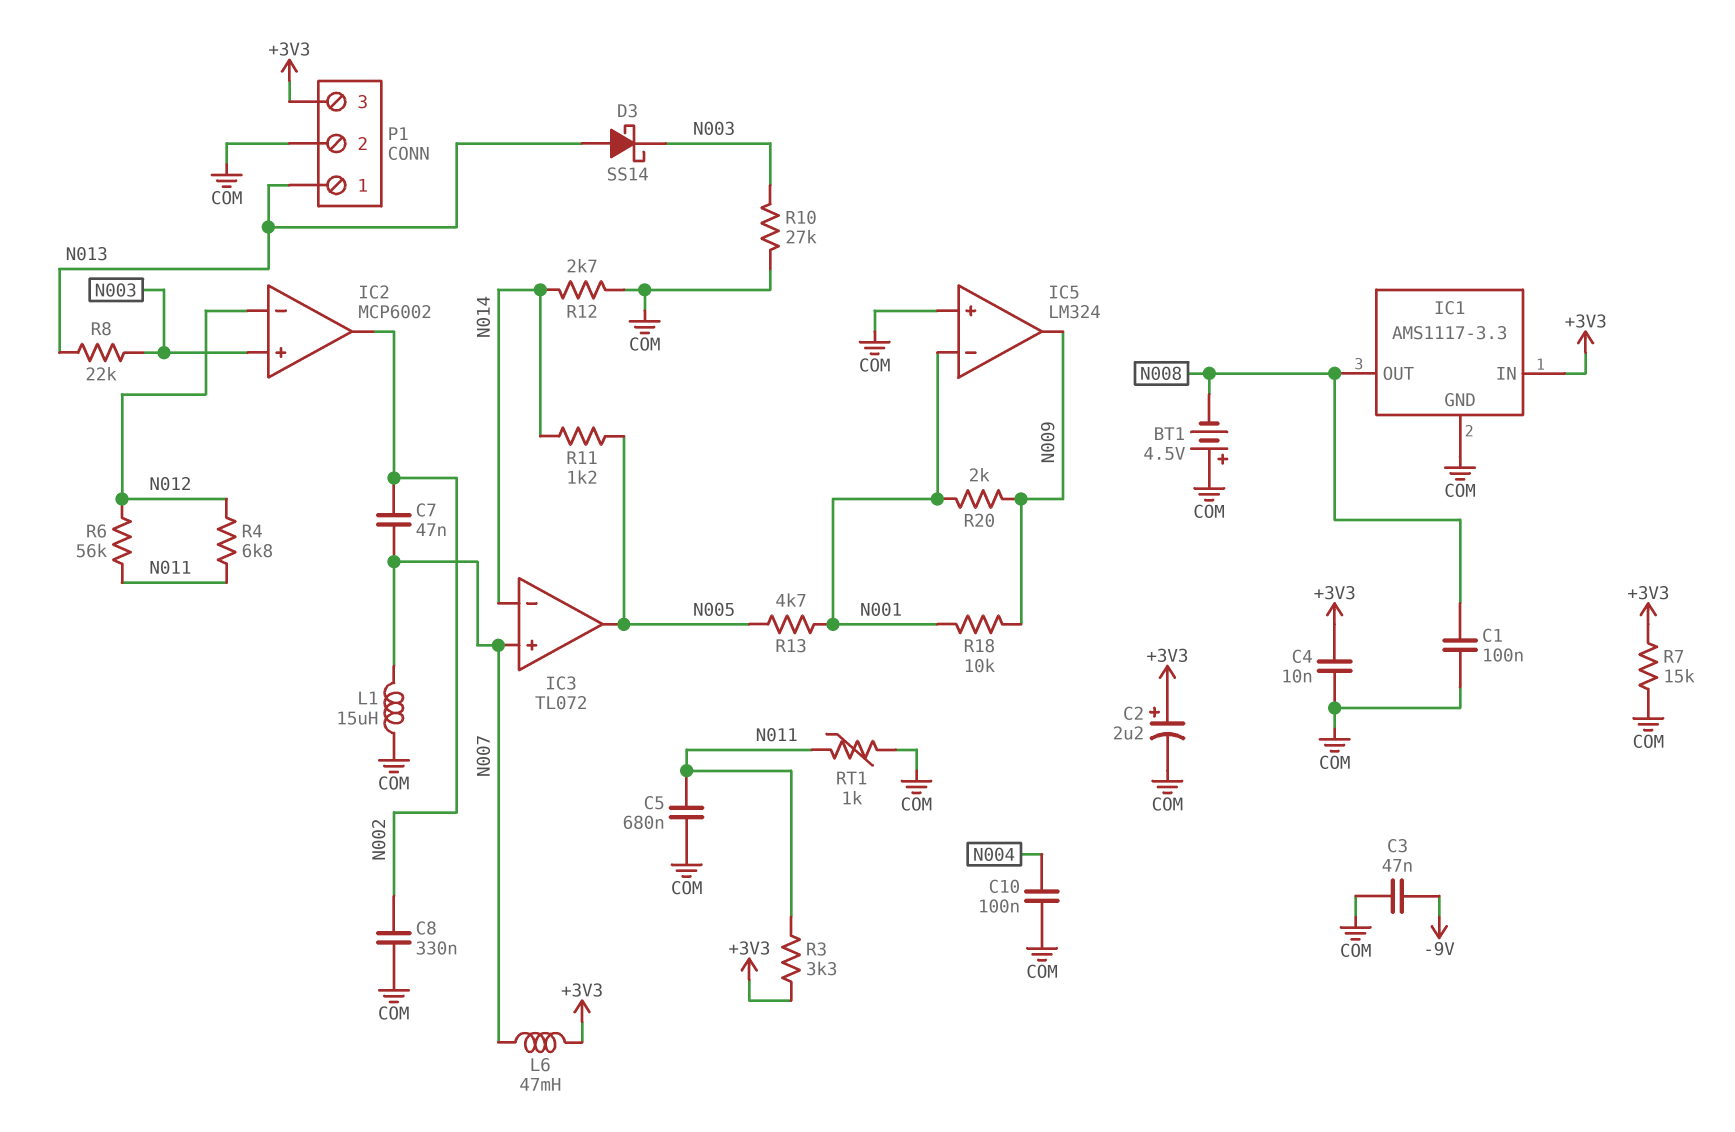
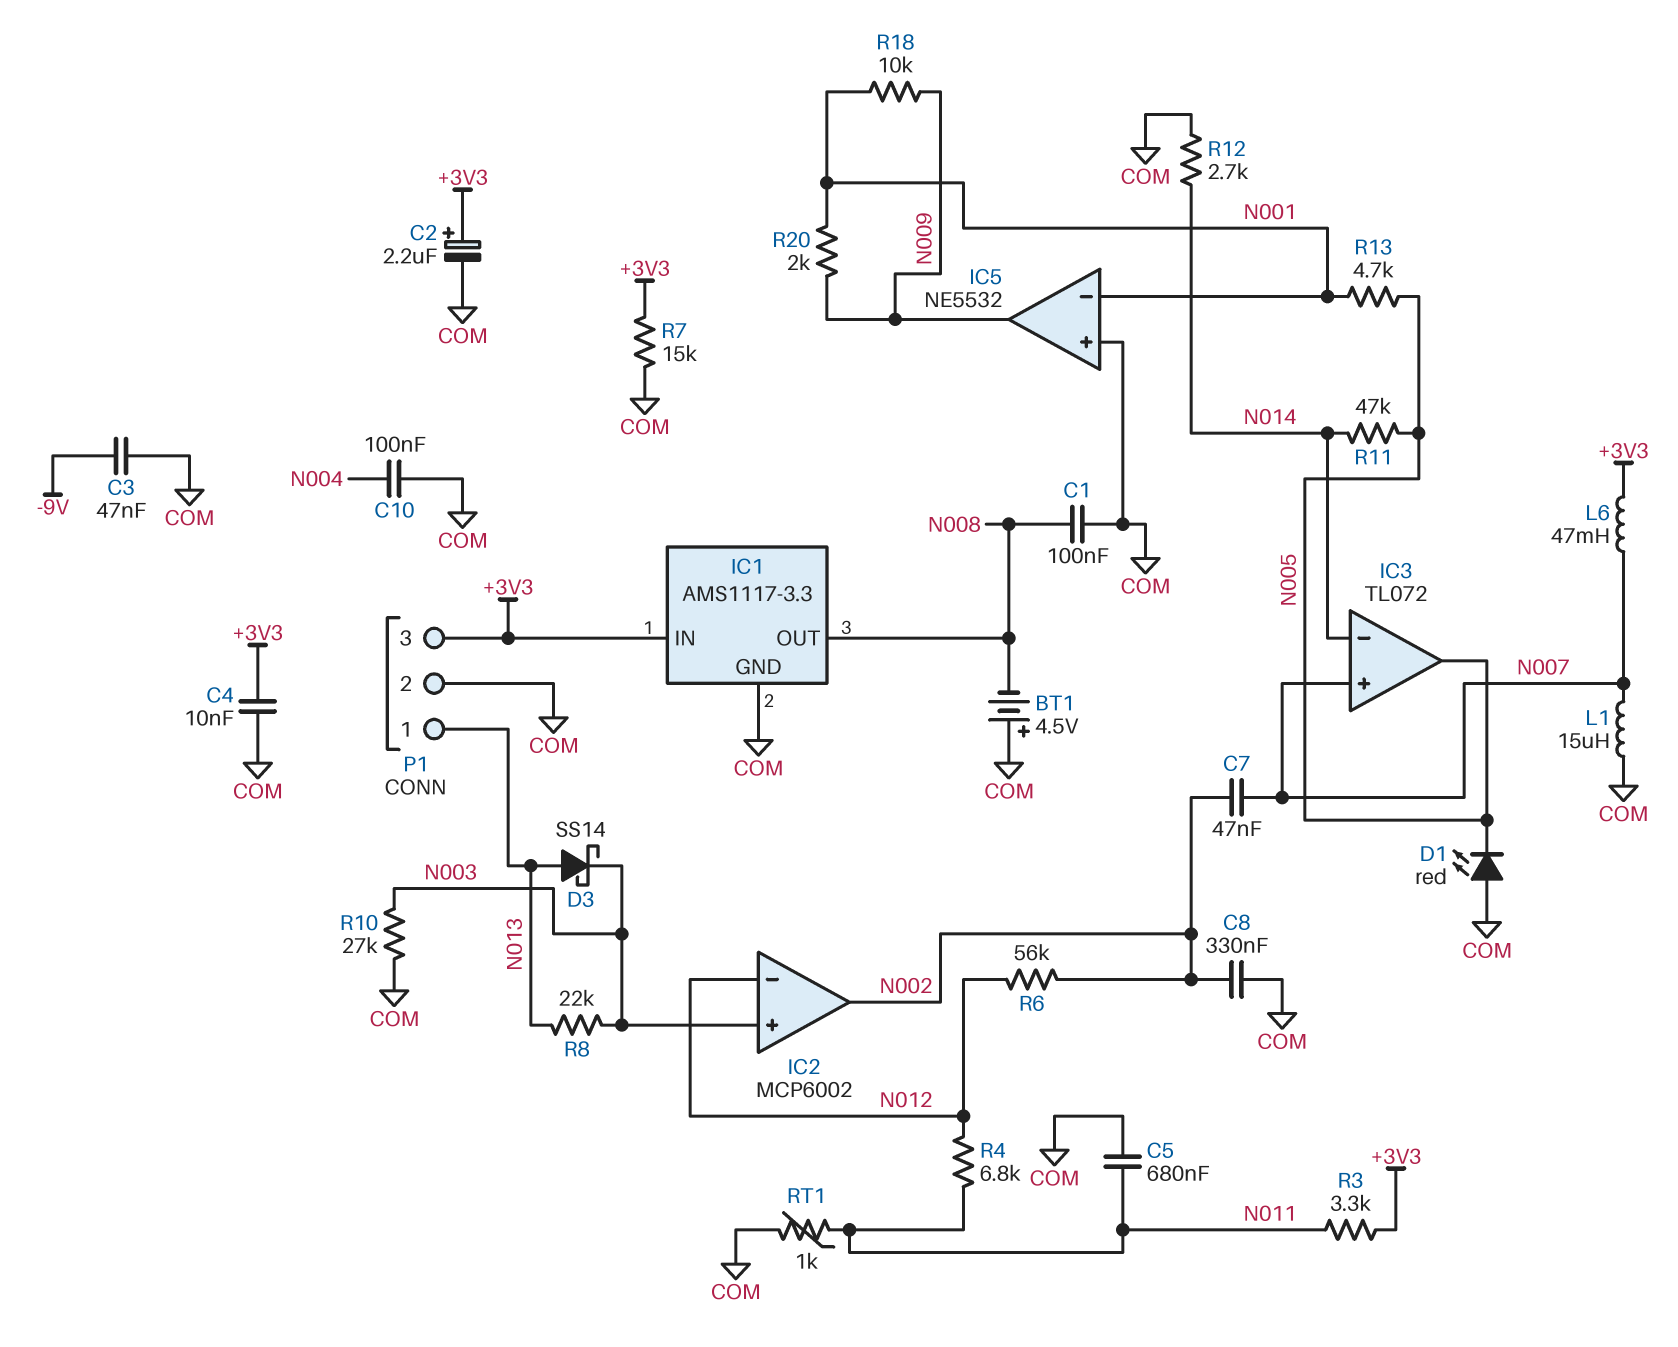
D1: none -> LED red (A COM, K N005)
IC5: LM324 -> NE5532
R6: 56k (N011, N012) -> 56k (N002, N012)
R11: 1.2k (N005, N014) -> 47k (N005, N014)

